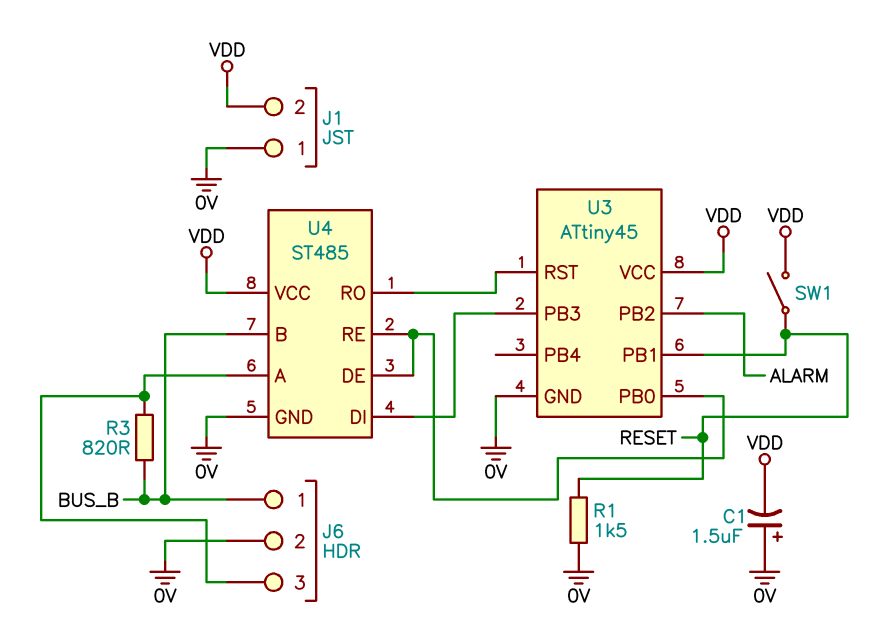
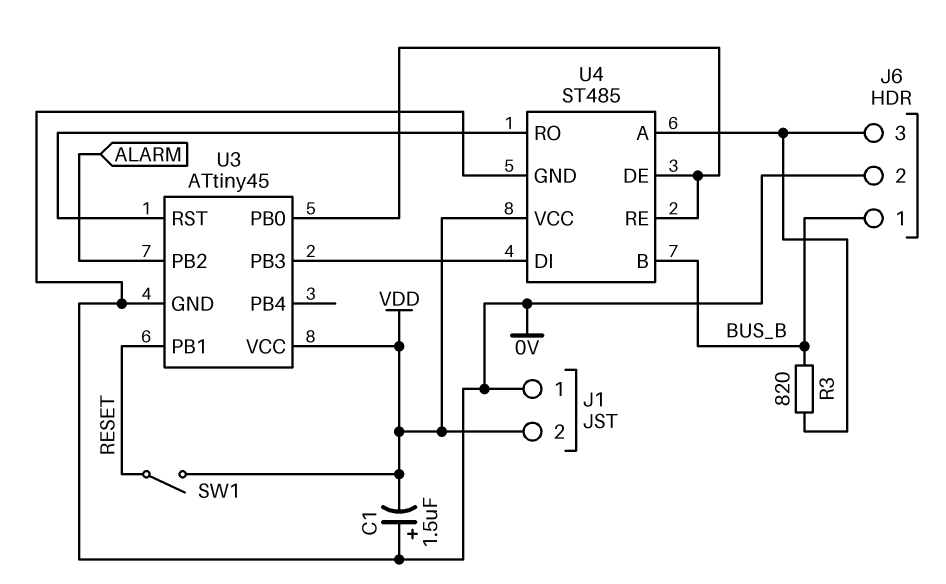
R1: 1.5k (0V, RESET) -> none

